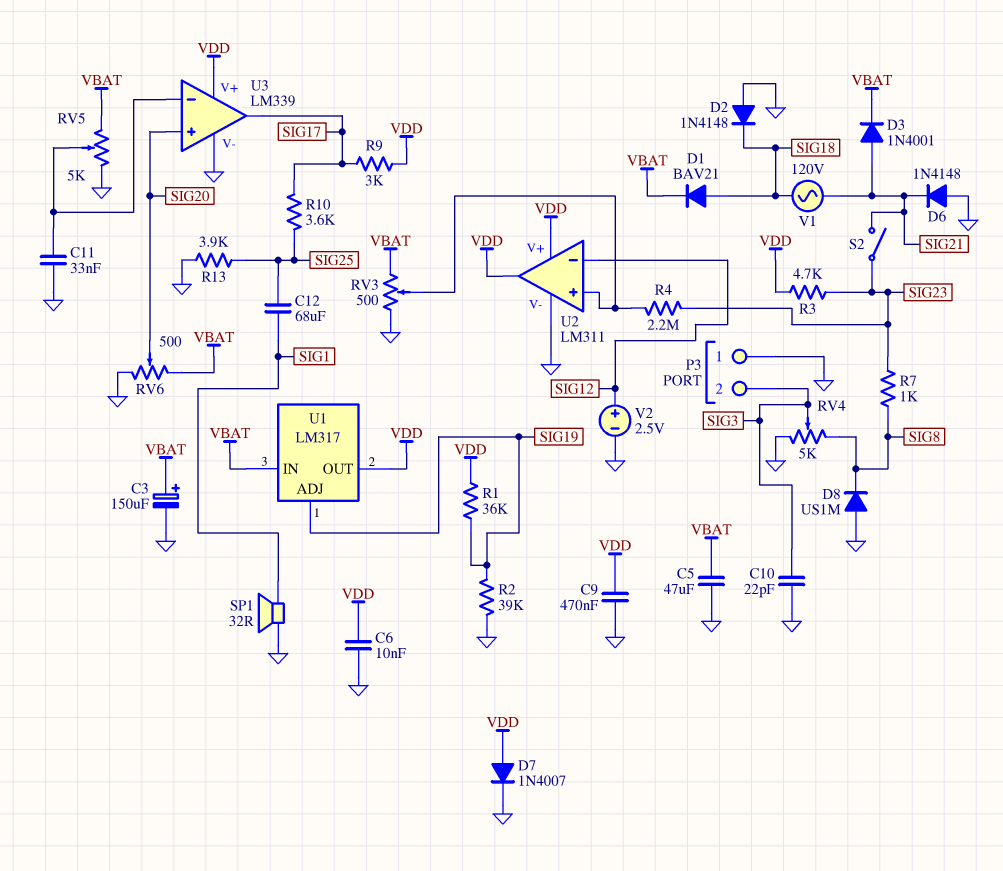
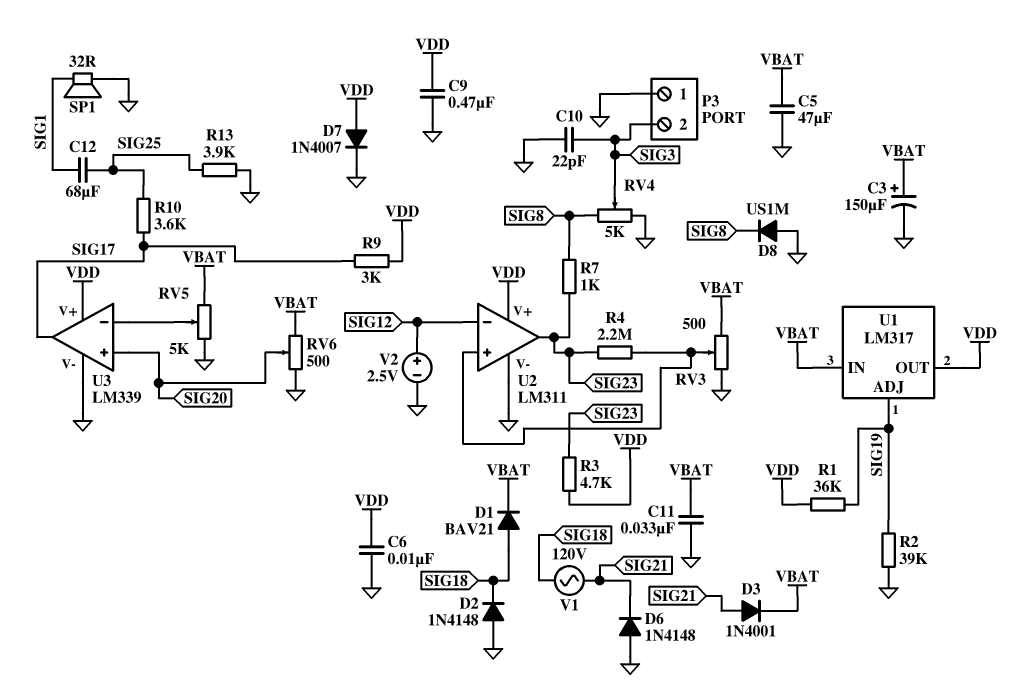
C11: 33nF (GND, U3/in-) -> 33nF (GND, VBAT)
S2: switch (SIG21, SIG23) -> none
U2 pin out: VDD -> SIG23

